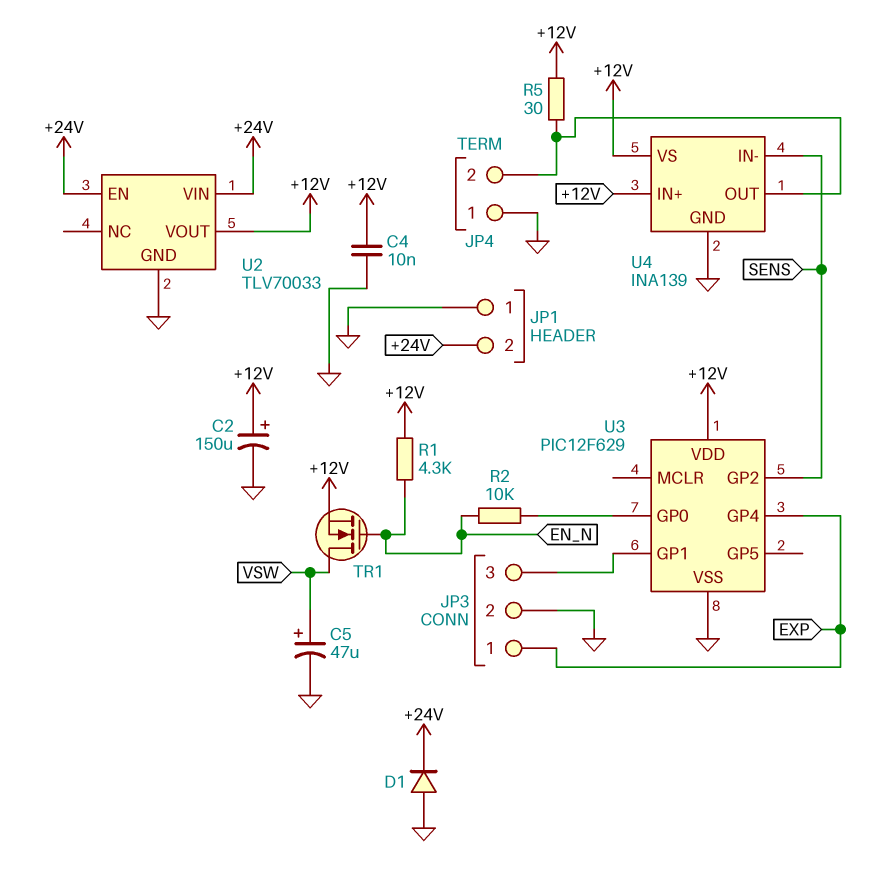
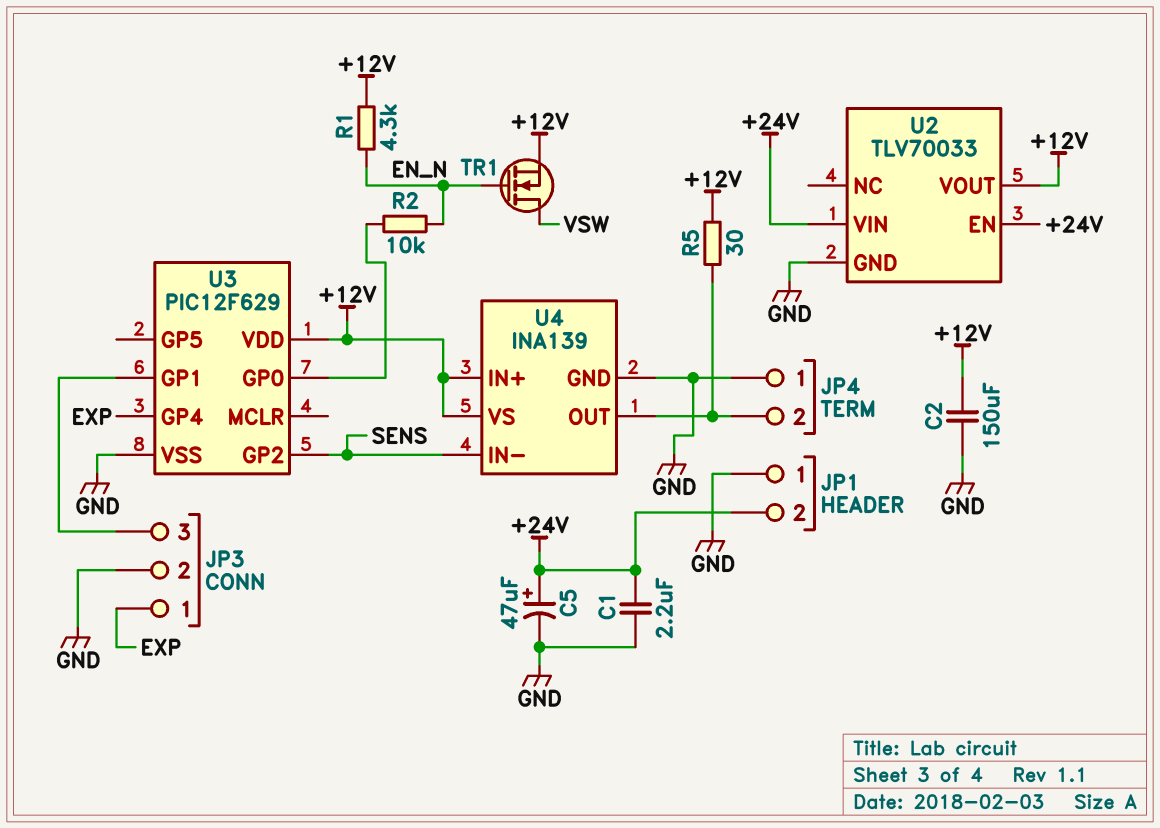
C1: none -> 2.2uF (+24V, GND)
C2: 150uF (plus +12V, minus GND) -> 150uF (+12V, GND)
C4: 10nF (+12V, GND) -> none
C5: 47uF (plus VSW, minus GND) -> 47uF (plus +24V, minus GND)
D1: diode (A GND, K +24V) -> none

